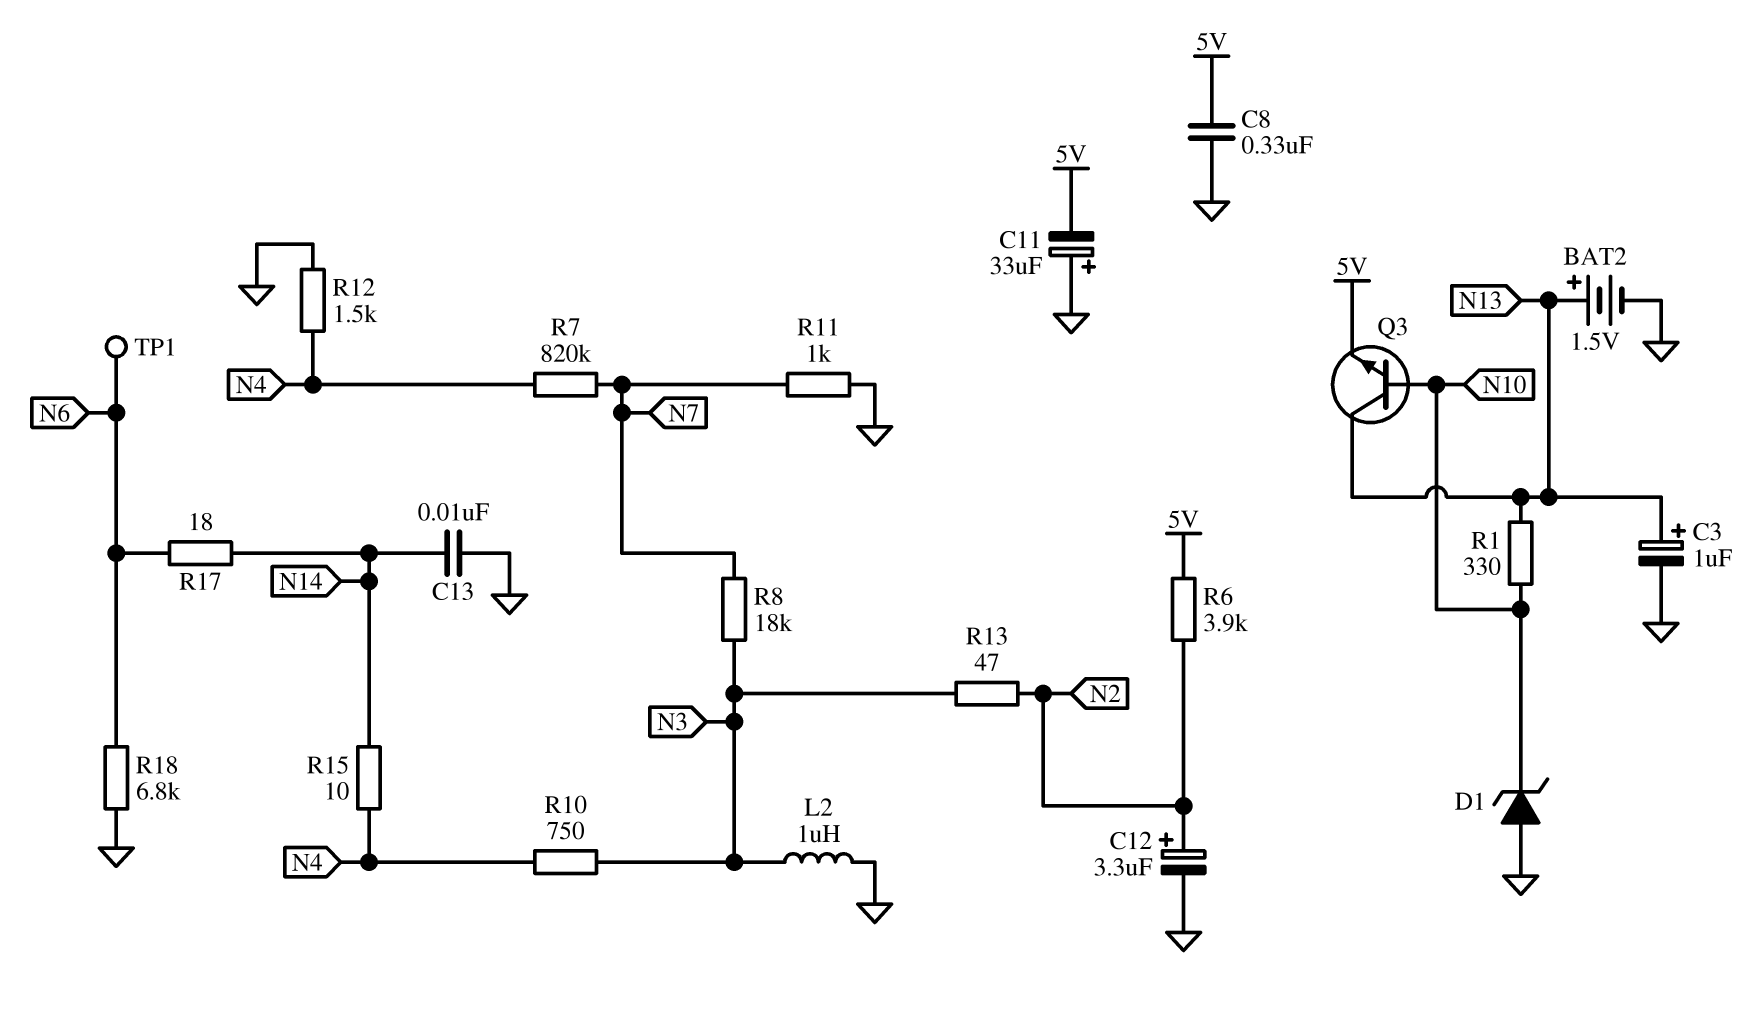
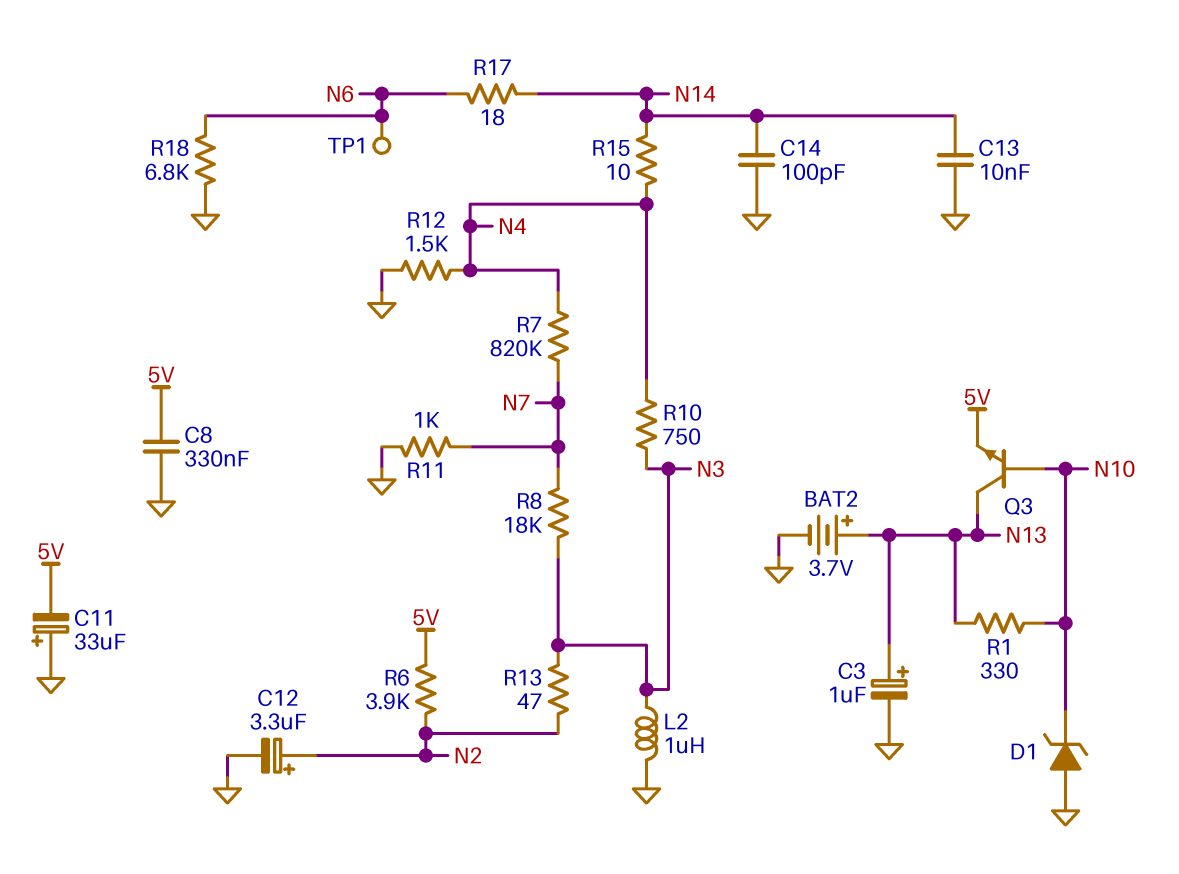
BAT2: 1.5V (plus N13, minus GND) -> 3.7V (plus N13, minus GND)
C14: none -> 100pF (GND, N14)

